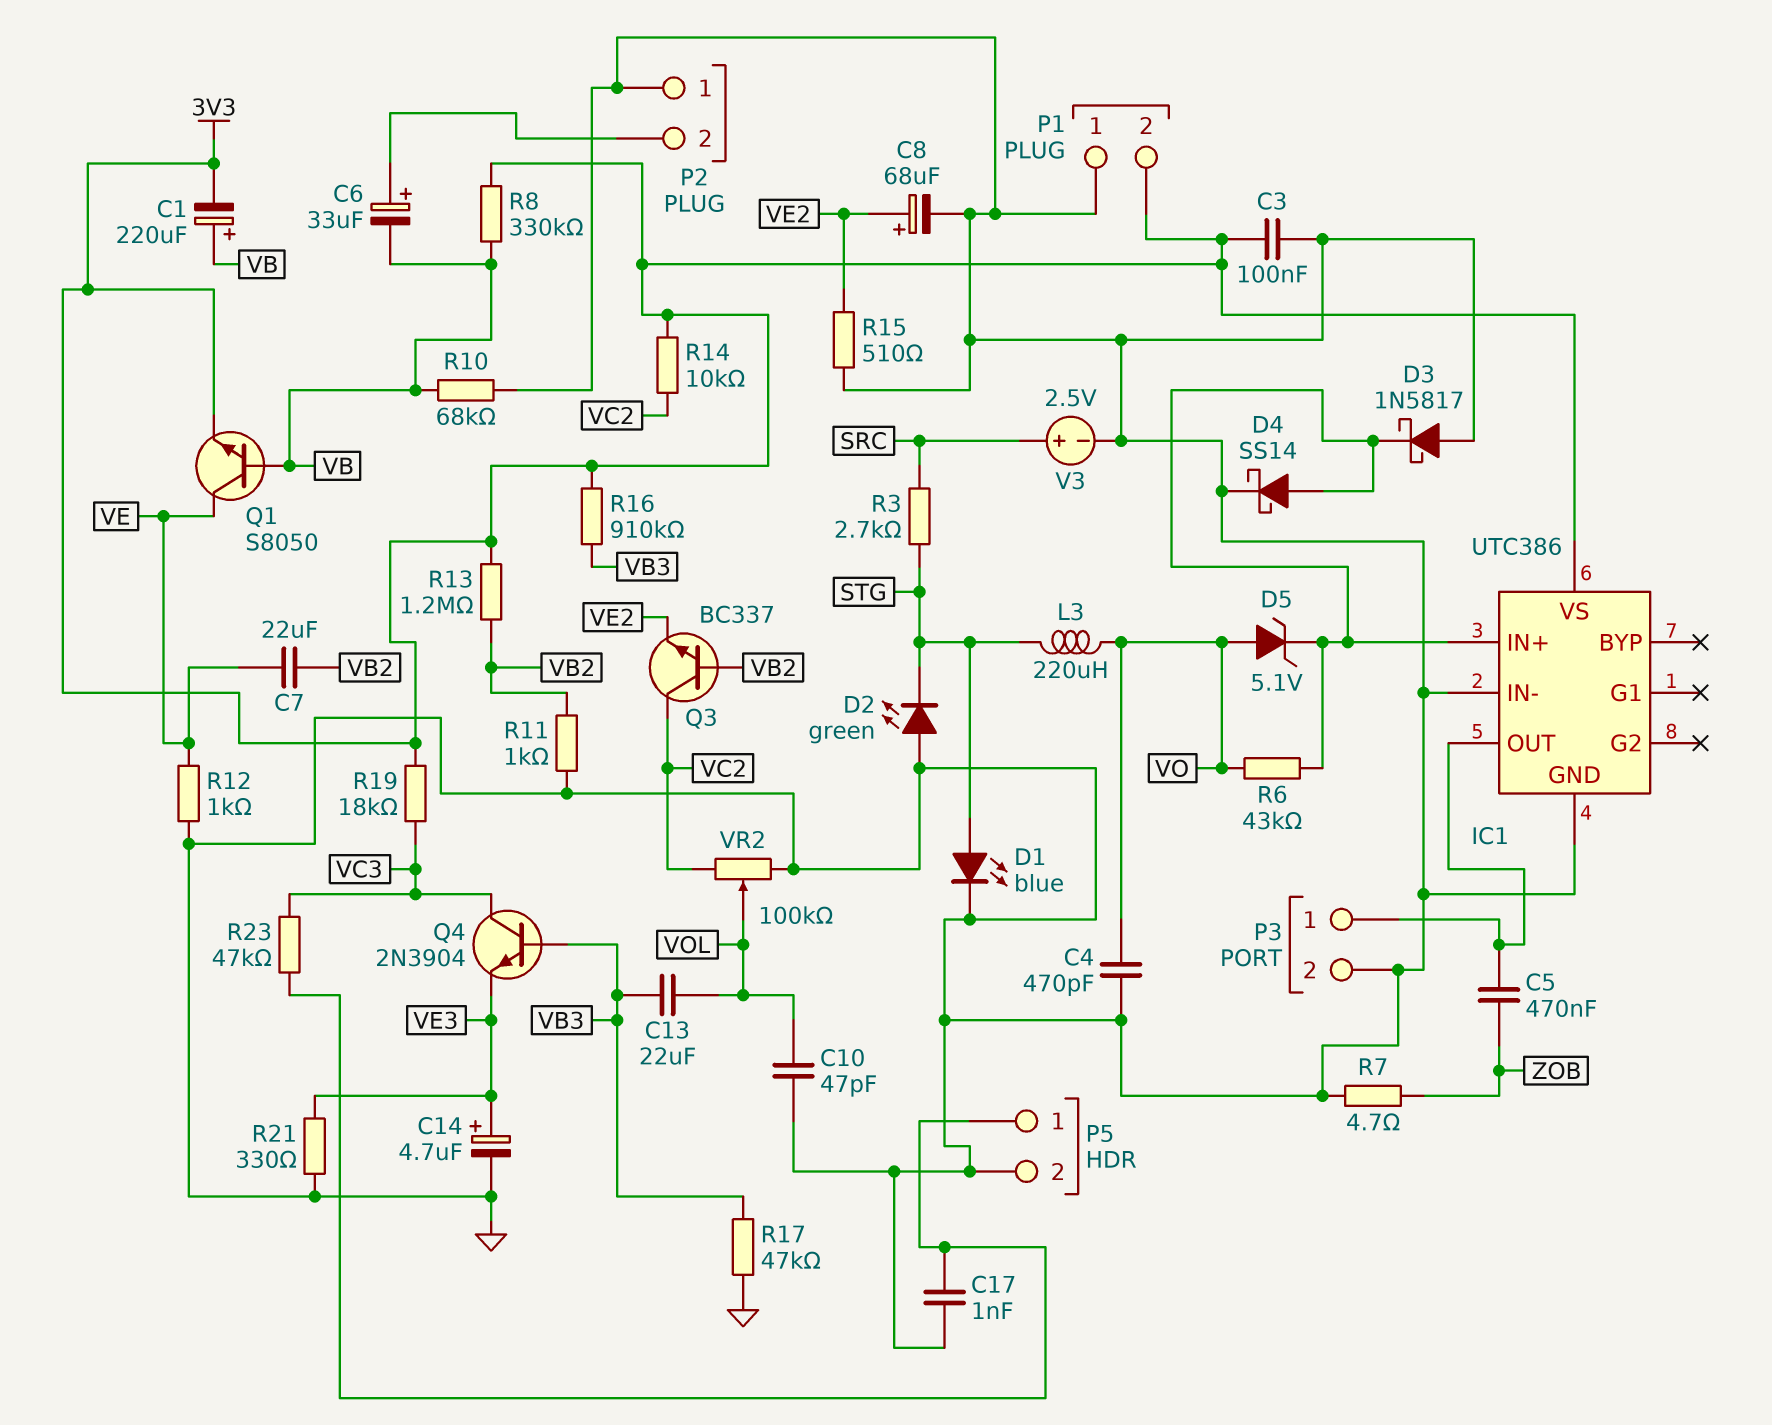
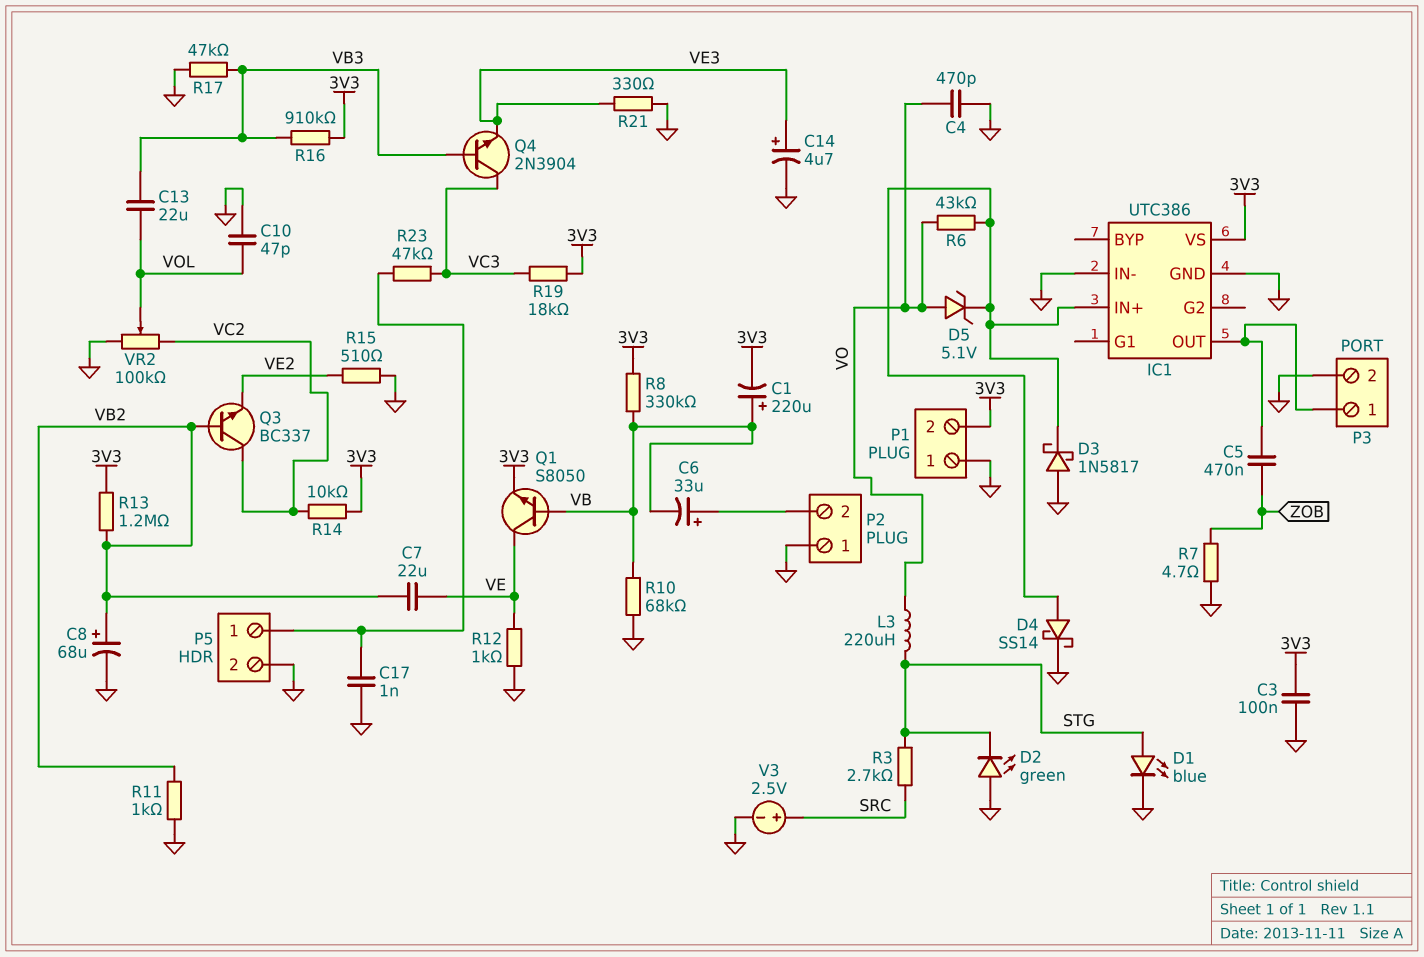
C8: 68uF (plus VE2, minus GND) -> 68uF (plus VB2, minus GND)

